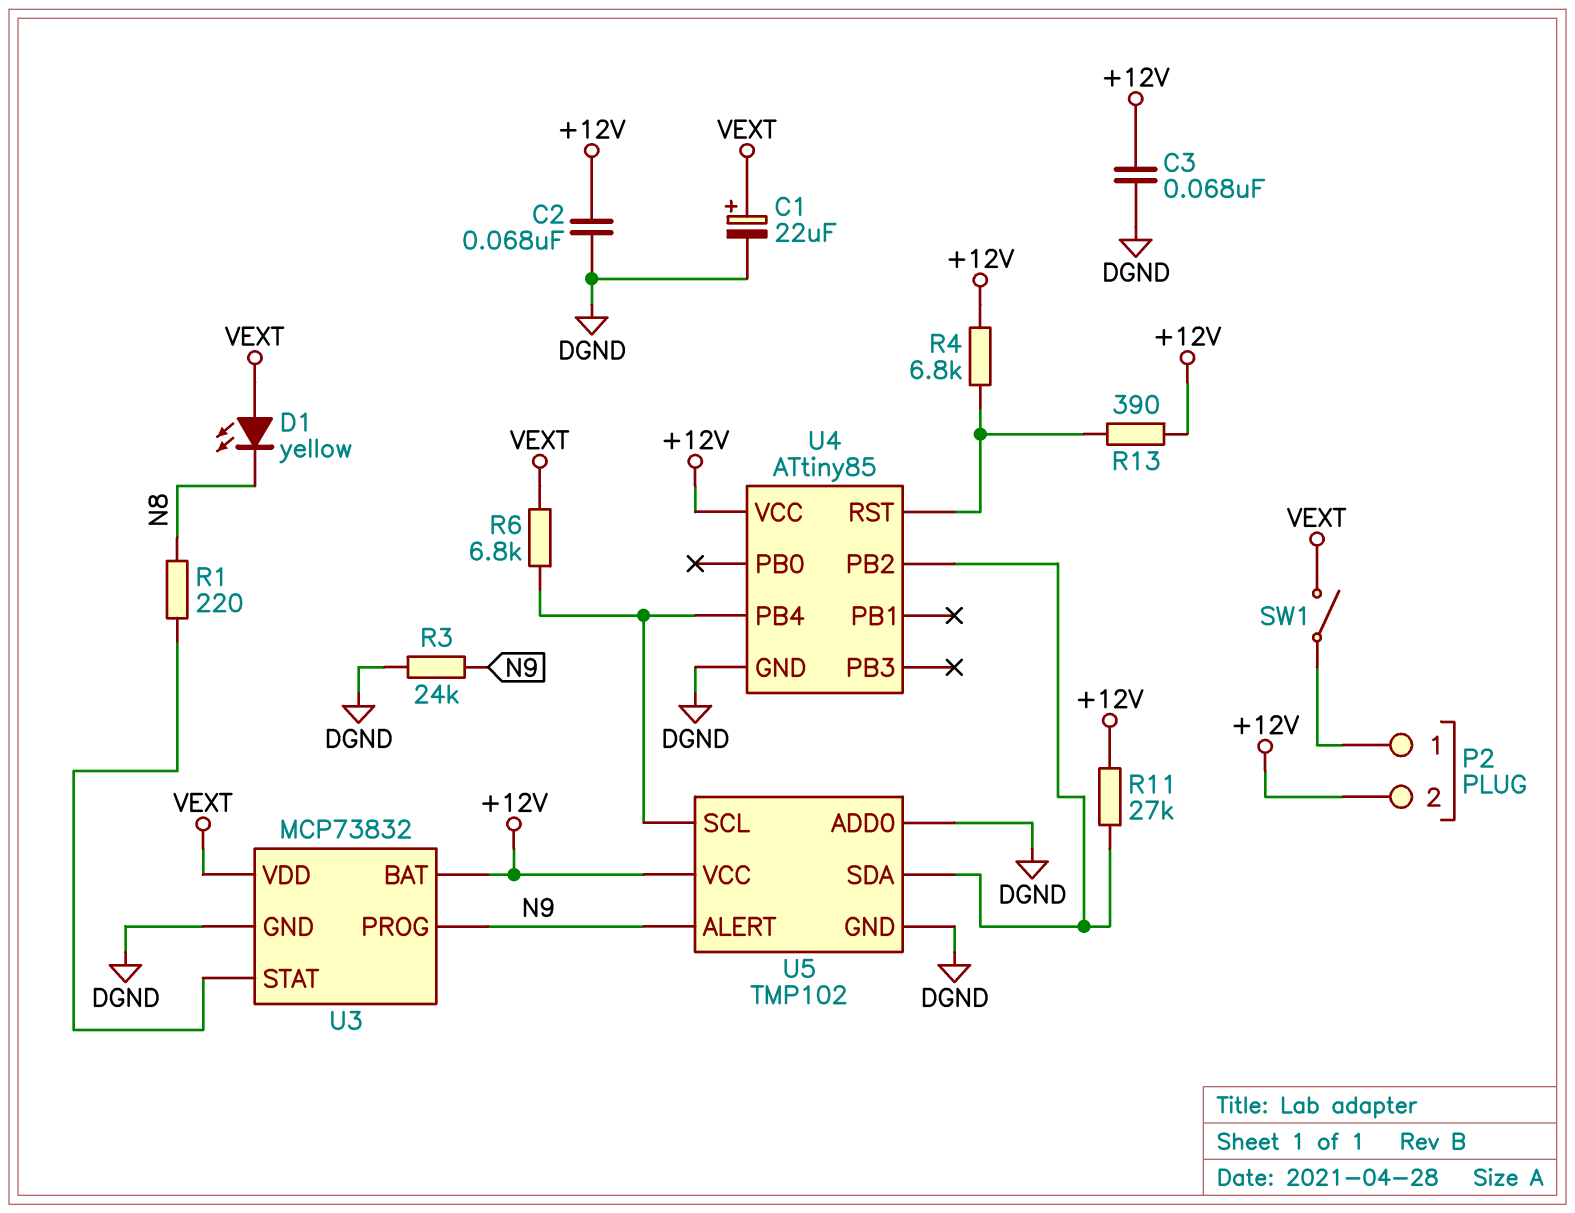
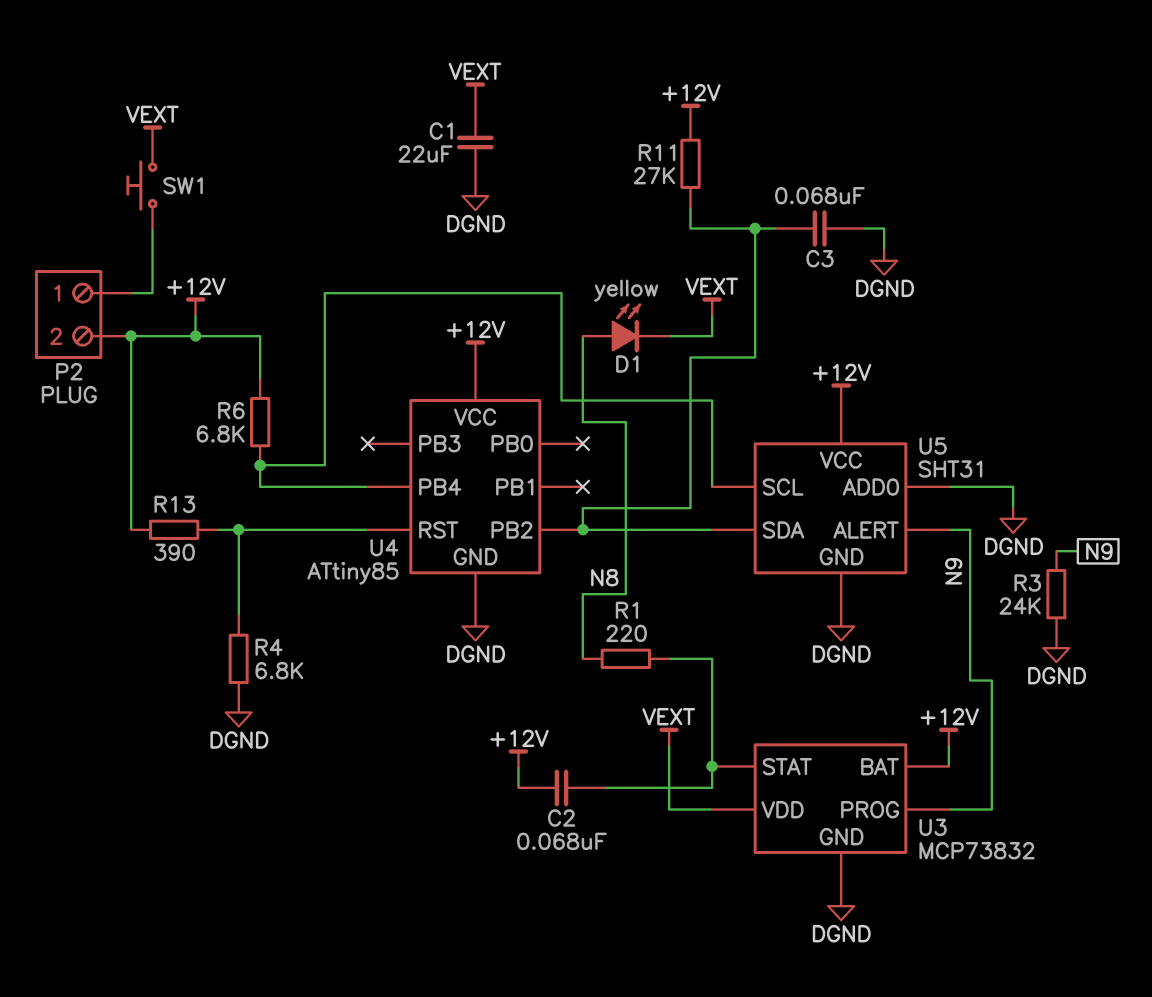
C1: 22uF (plus VEXT, minus DGND) -> 22uF (DGND, VEXT)
C2: 68nF (+12V, DGND) -> 68nF (+12V, U3/STAT)
C3: 68nF (+12V, DGND) -> 68nF (DGND, U4/PB2)
D1: LED yellow (A VEXT, K N8) -> LED yellow (A N8, K VEXT)
R4: 6.8k (+12V, U4/RST) -> 6.8k (DGND, U4/RST)
R6: 6.8k (U4/PB4, VEXT) -> 6.8k (+12V, U4/PB4)
SW1: switch (P2/1, VEXT) -> button (P2/1, VEXT)
U5: TMP102 -> SHT31

